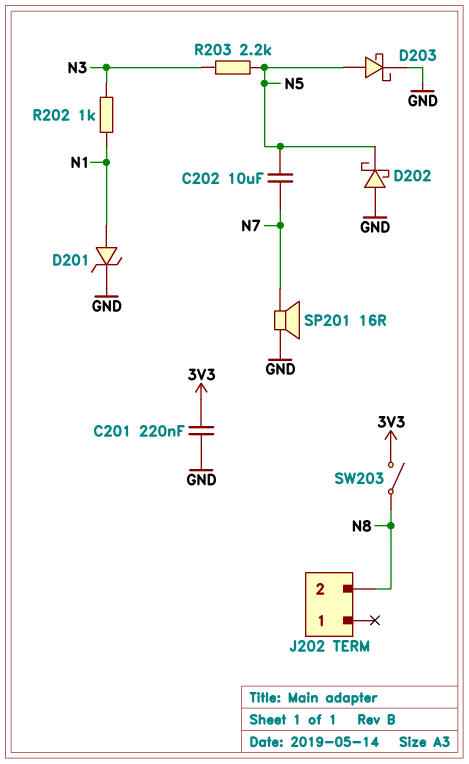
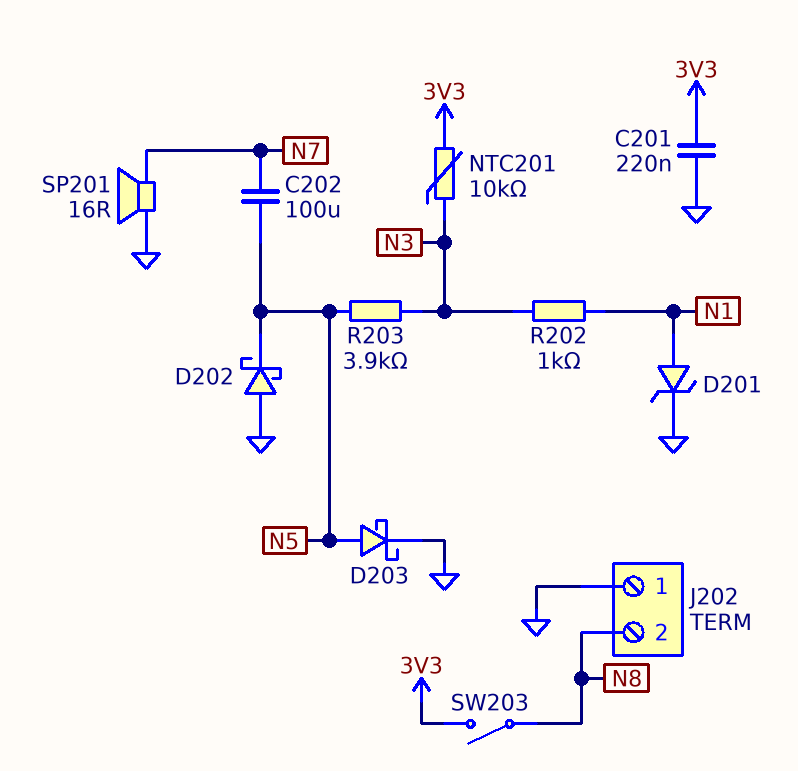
C202: 10uF (N5, N7) -> 100uF (N5, N7)
J202 pin 1: none -> GND
NTC201: none -> 10k (3V3, N3)
R203: 2.2k (N3, N5) -> 3.9k (N3, N5)

